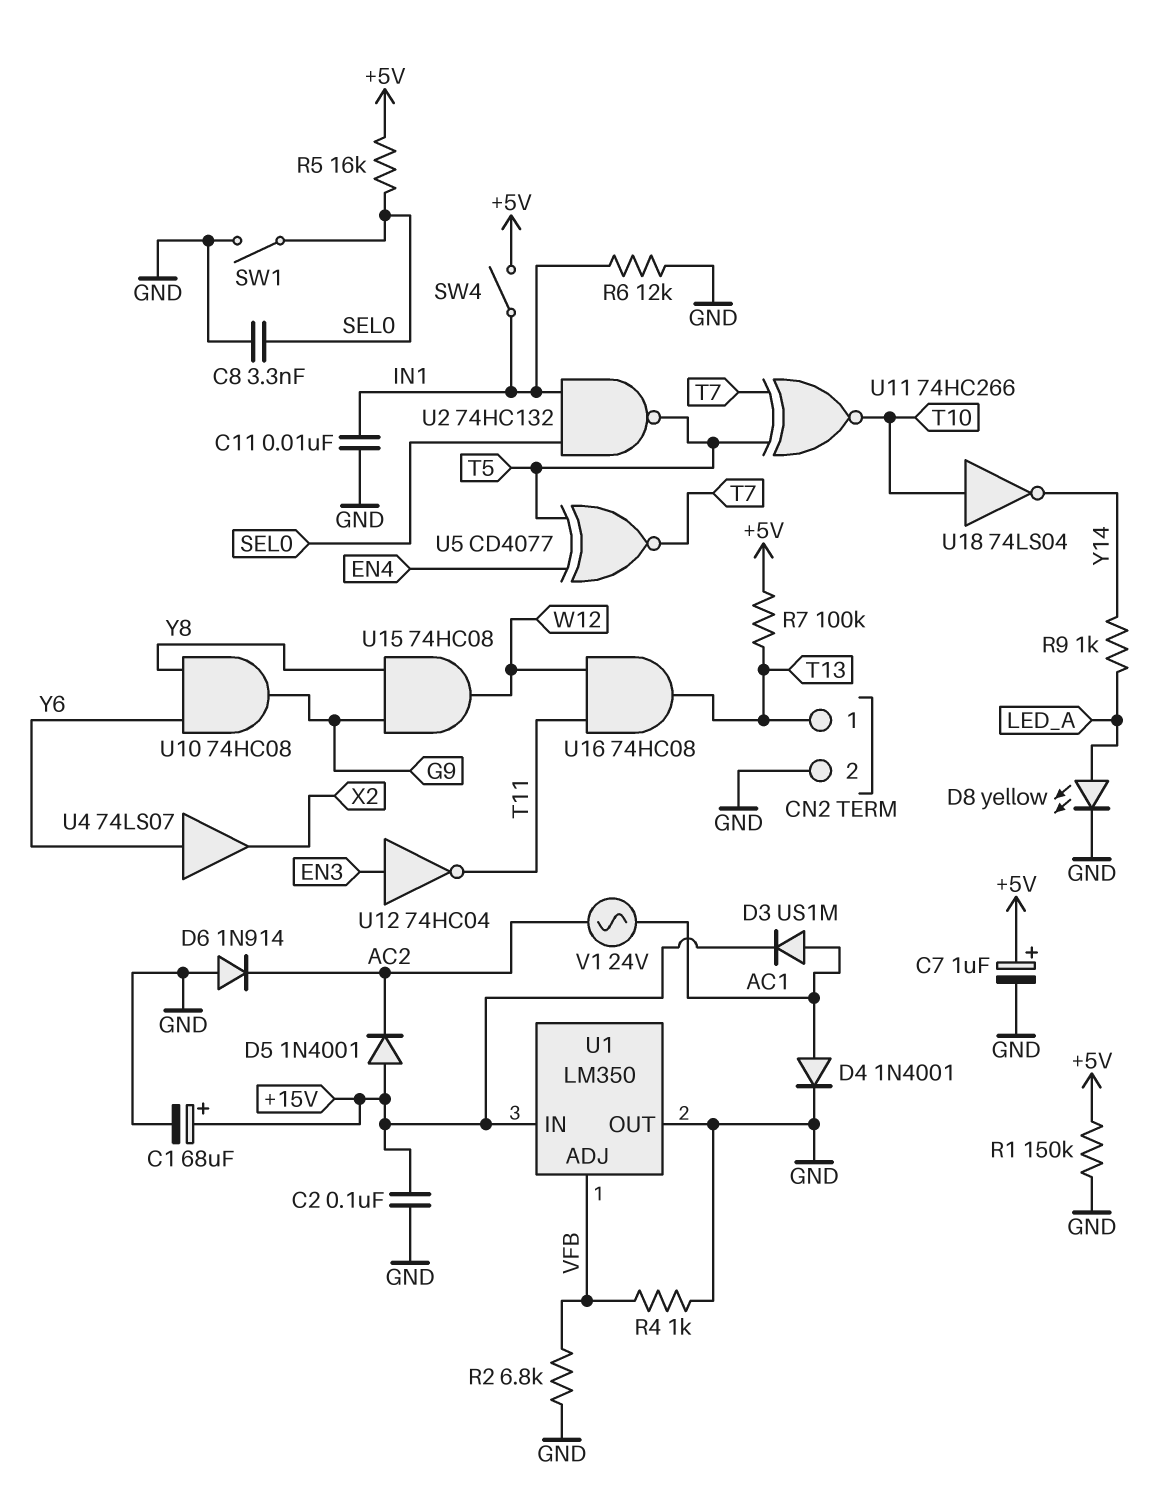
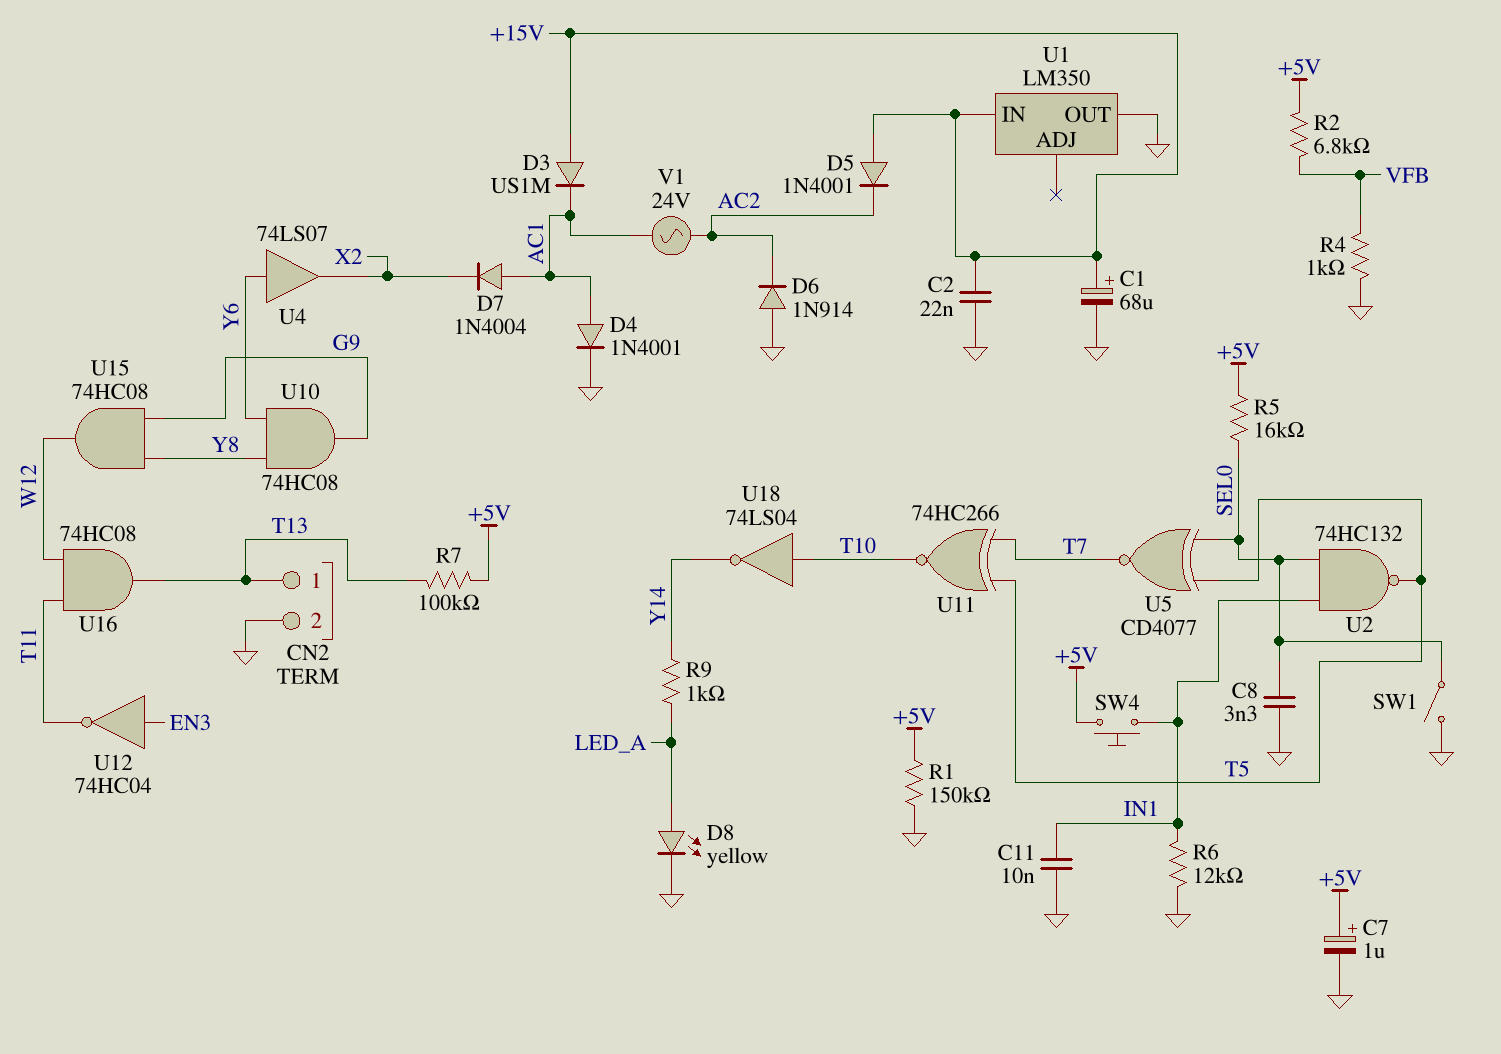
C2: 100nF (+15V, GND) -> 22nF (+15V, GND)
D3: diode US1M (A AC1, K +15V) -> diode US1M (A +15V, K AC1)
D7: none -> diode 1N4004 (A AC1, K X2)
R2: 6.8k (GND, VFB) -> 6.8k (+5V, VFB)
SW4: switch (+5V, IN1) -> button (+5V, IN1)
U1 pin ADJ: VFB -> none
U5: XNOR CD4077 (in EN4, in T5, out T7) -> XNOR CD4077 (in SEL0, in T5, out T7)

